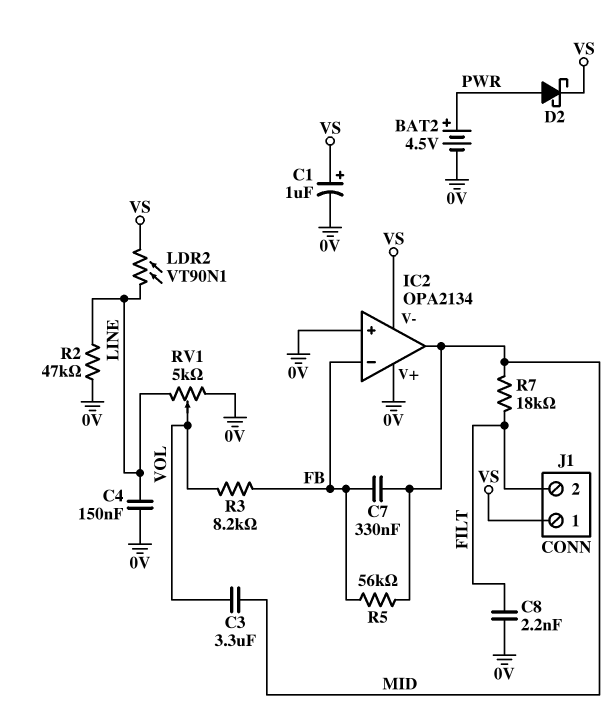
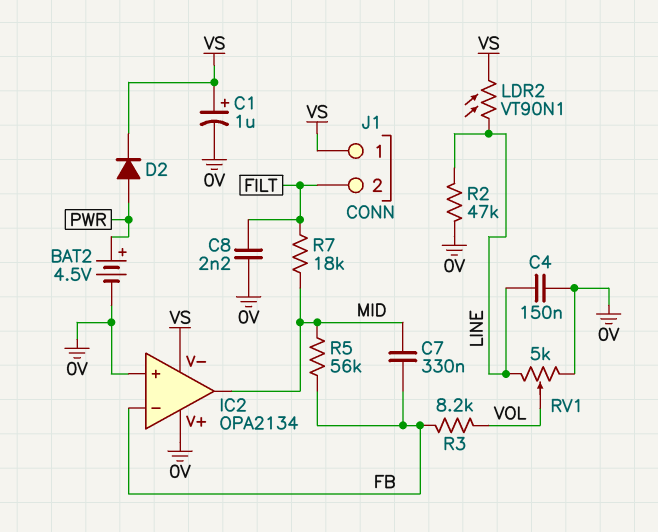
C3: 3.3uF (MID, VOL) -> none
D2: schottky (A PWR, K VS) -> diode (A PWR, K VS)

